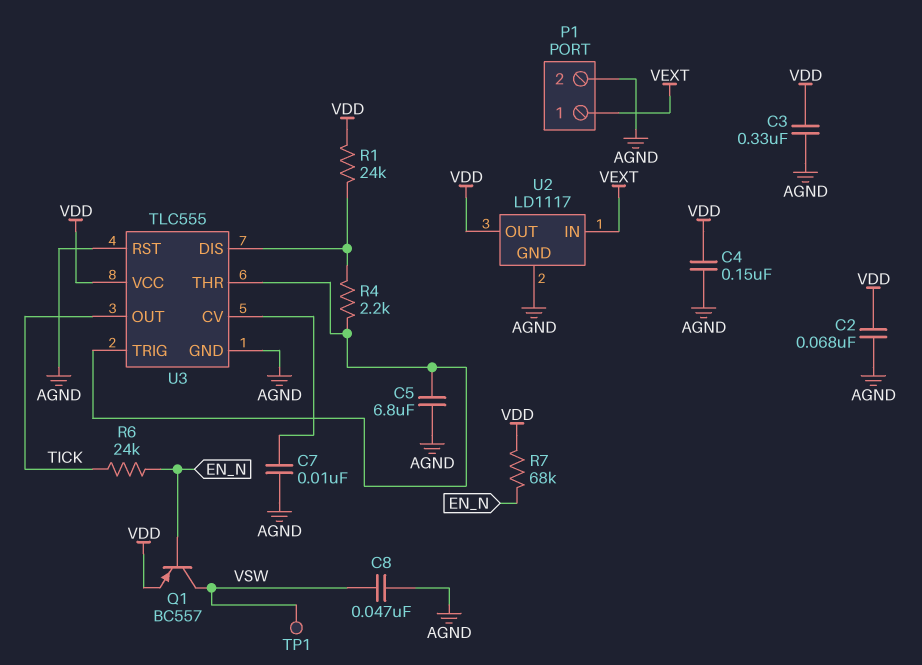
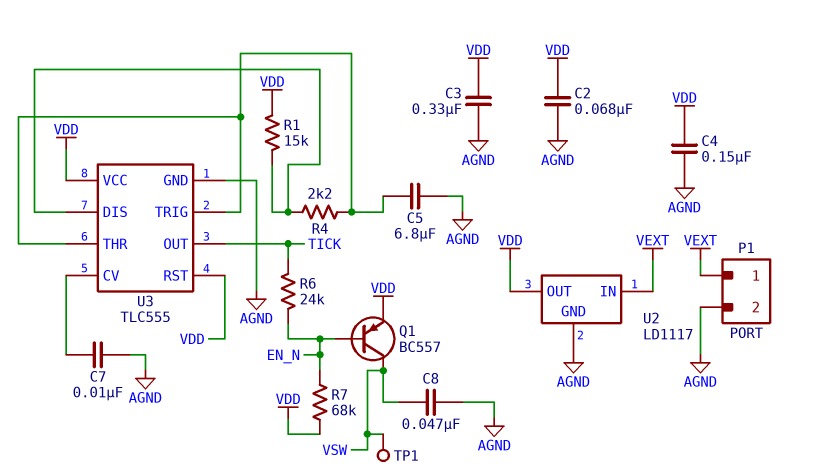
R1: 24k (U3/DIS, VDD) -> 15k (U3/DIS, VDD)
U3 pin RST: AGND -> VDD

